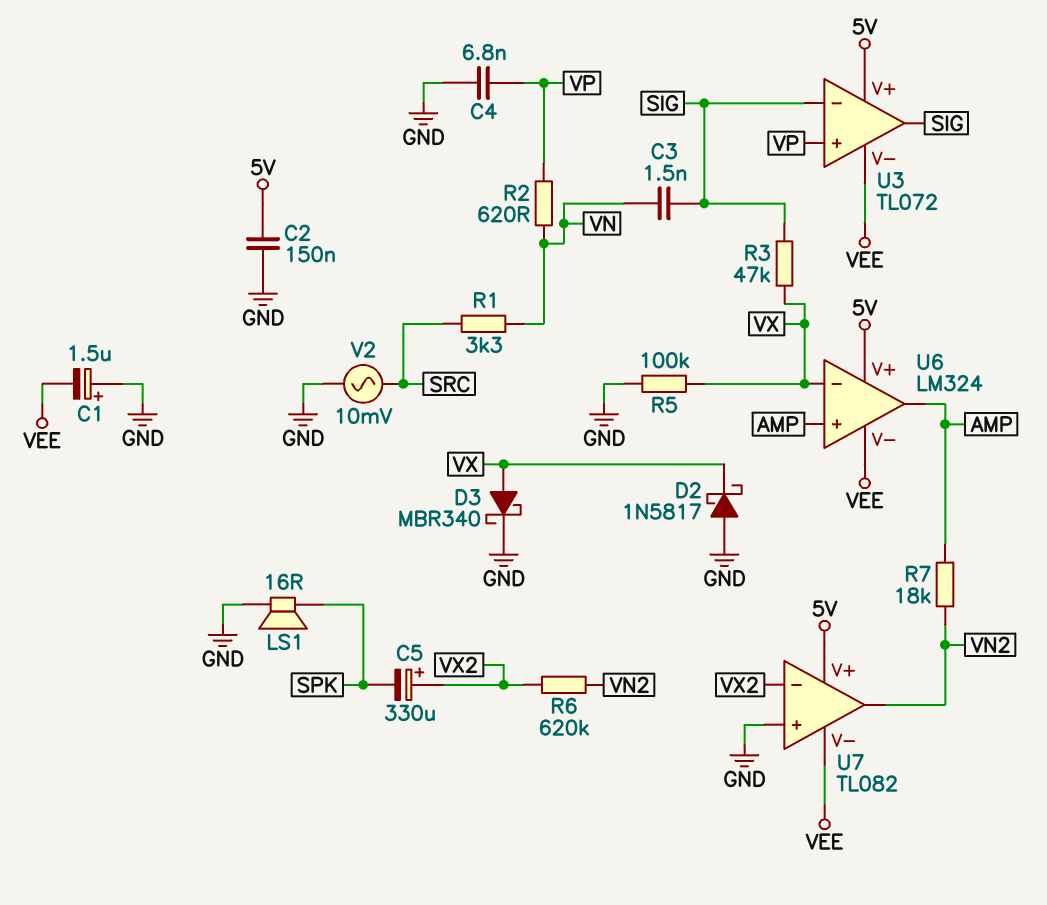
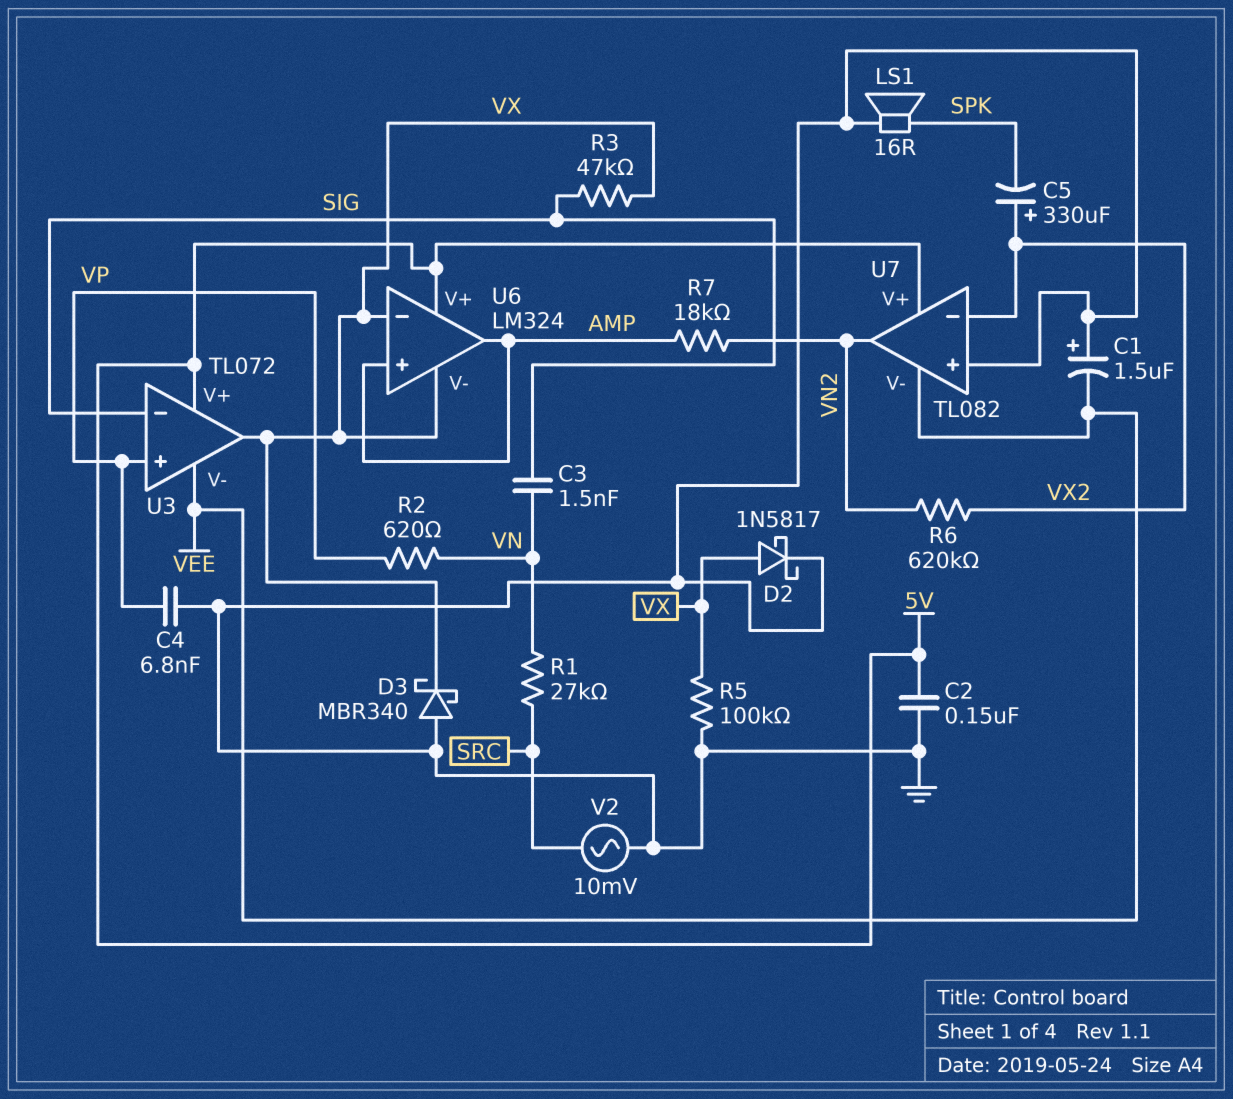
D2: schottky 1N5817 (A GND, K VX) -> schottky 1N5817 (A VX, K GND)
D3: schottky MBR340 (A VX, K GND) -> schottky MBR340 (A GND, K VX)
R1: 3.3k (SRC, VN) -> 27k (SRC, VN)
U3 pin out: SIG -> VX
U6 pin V-: VEE -> VX

